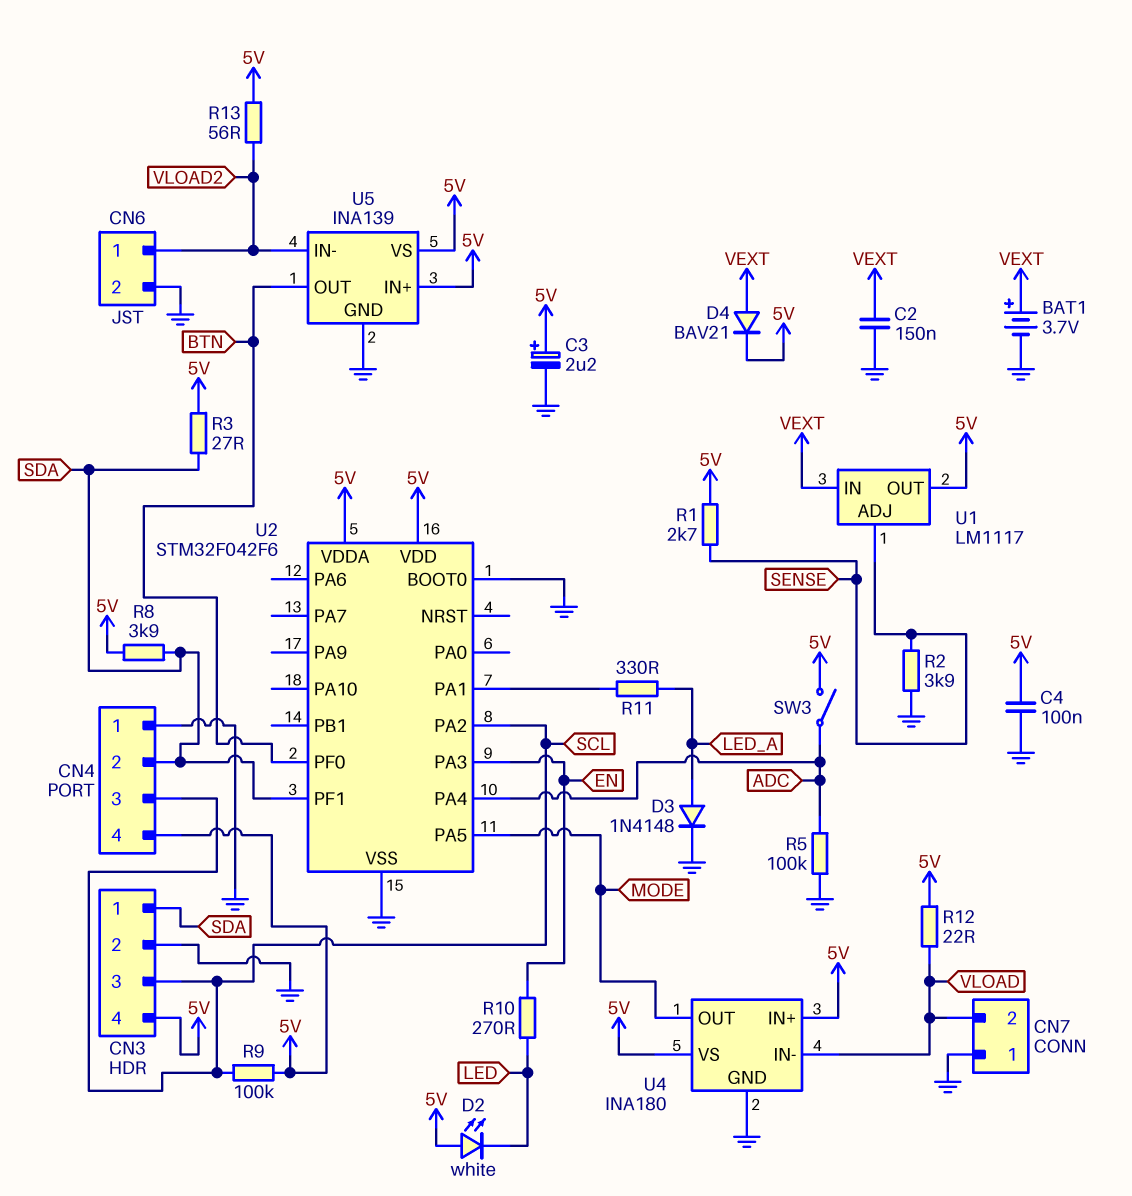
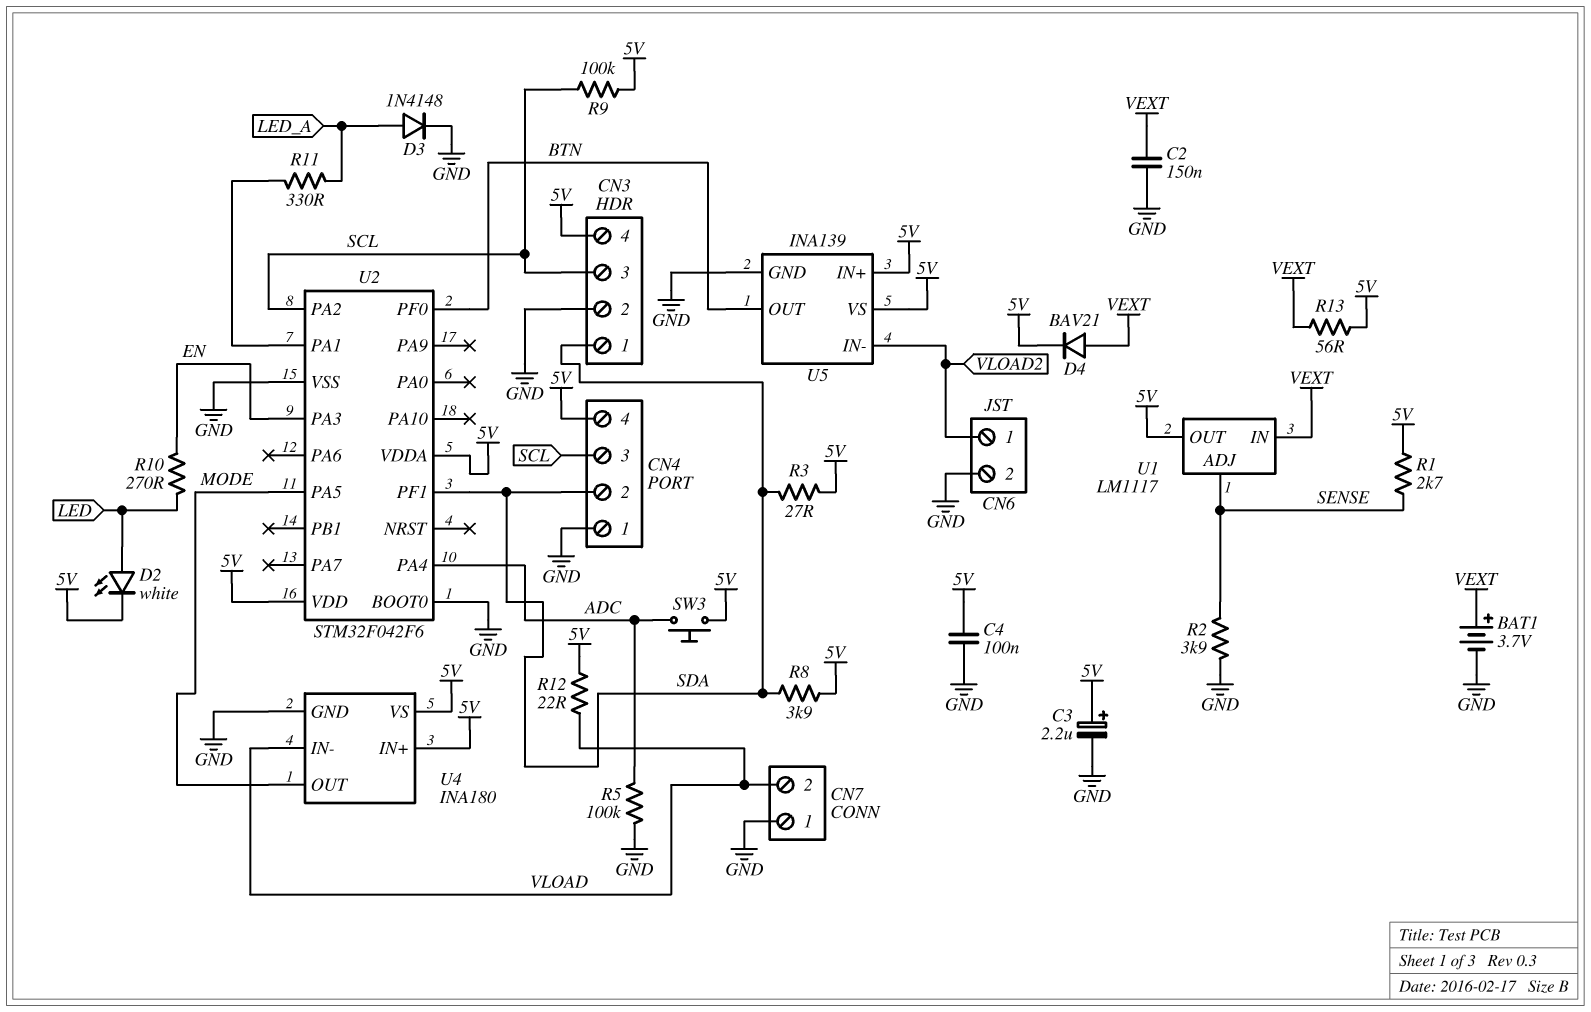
D2: LED white (A 5V, K LED) -> LED white (A LED, K 5V)
R13: 56 (5V, VLOAD2) -> 56 (5V, VEXT)
SW3: switch (5V, ADC) -> button (5V, ADC)

